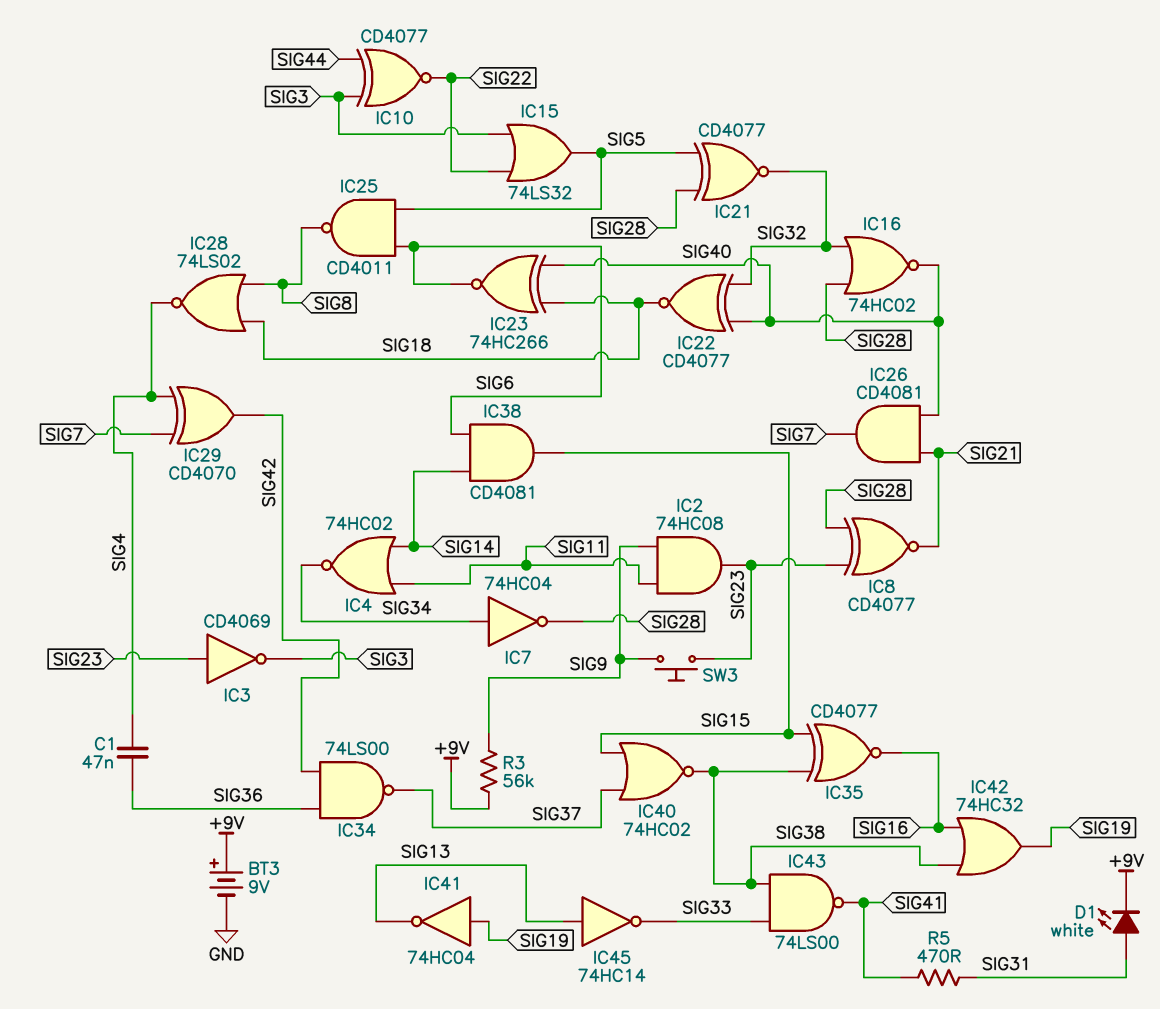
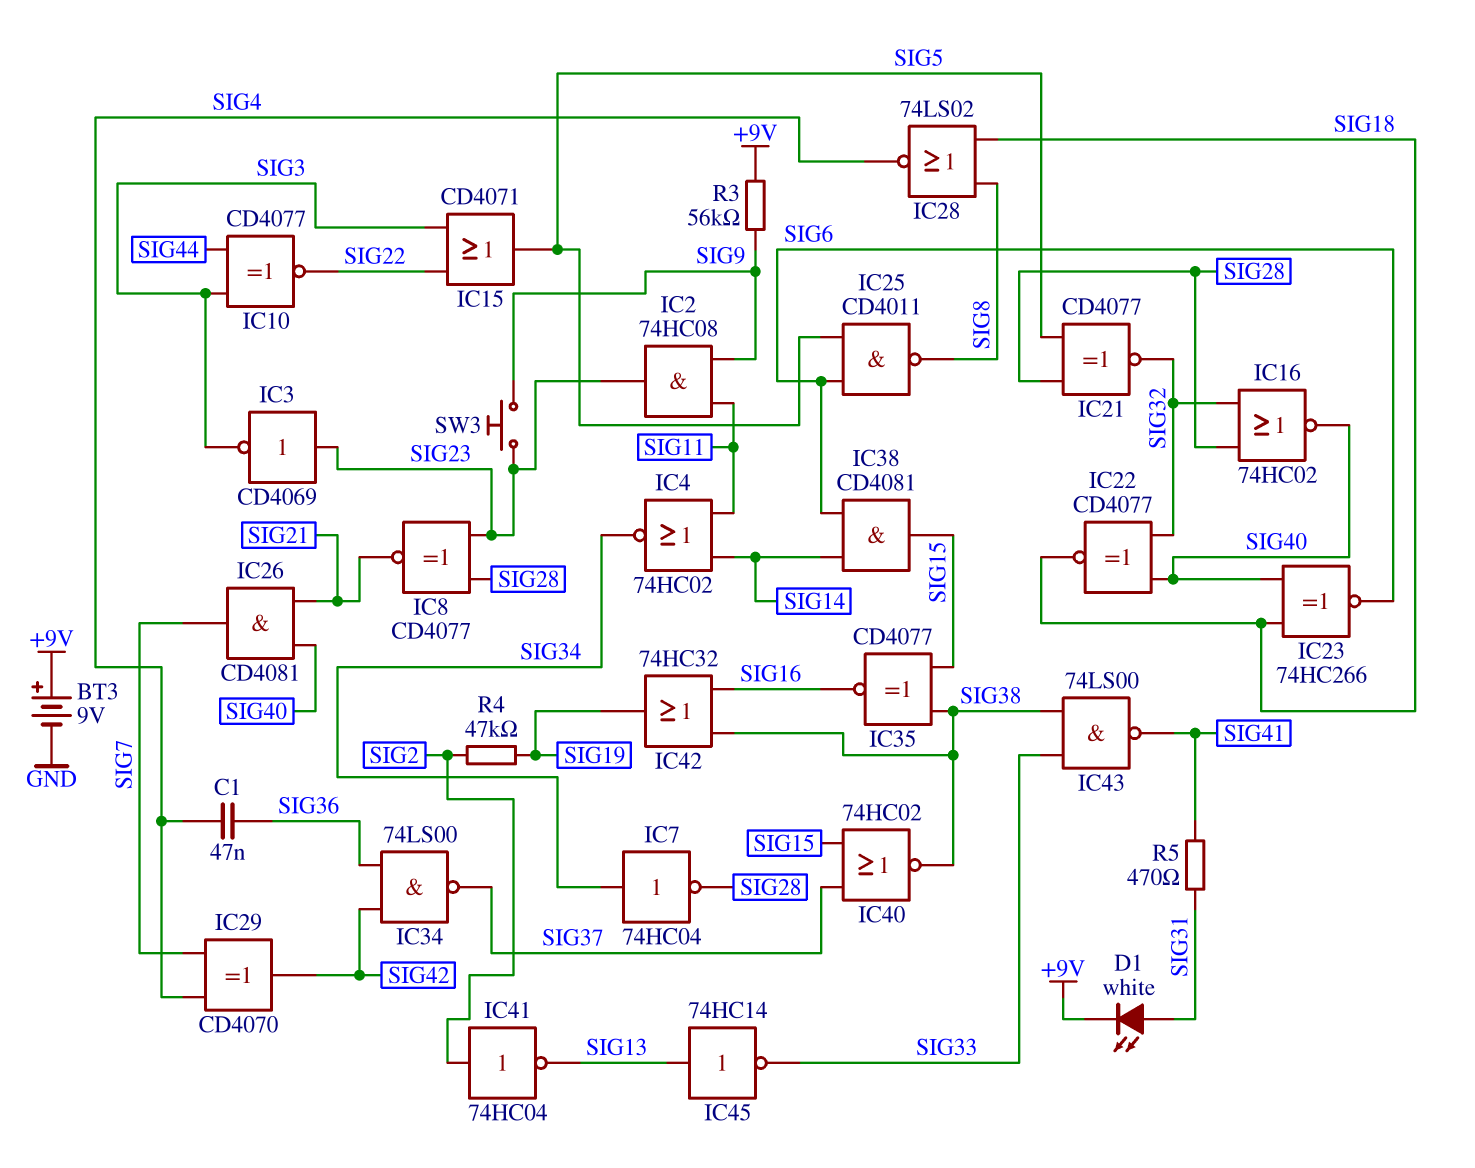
IC15: OR 74LS32 (in SIG3, in SIG22, out SIG5) -> OR CD4071 (in SIG3, in SIG22, out SIG5)
IC41: NOT 74HC04 (in SIG19, out SIG13) -> NOT 74HC04 (in SIG2, out SIG13)
R4: none -> 47k (SIG2, SIG19)

